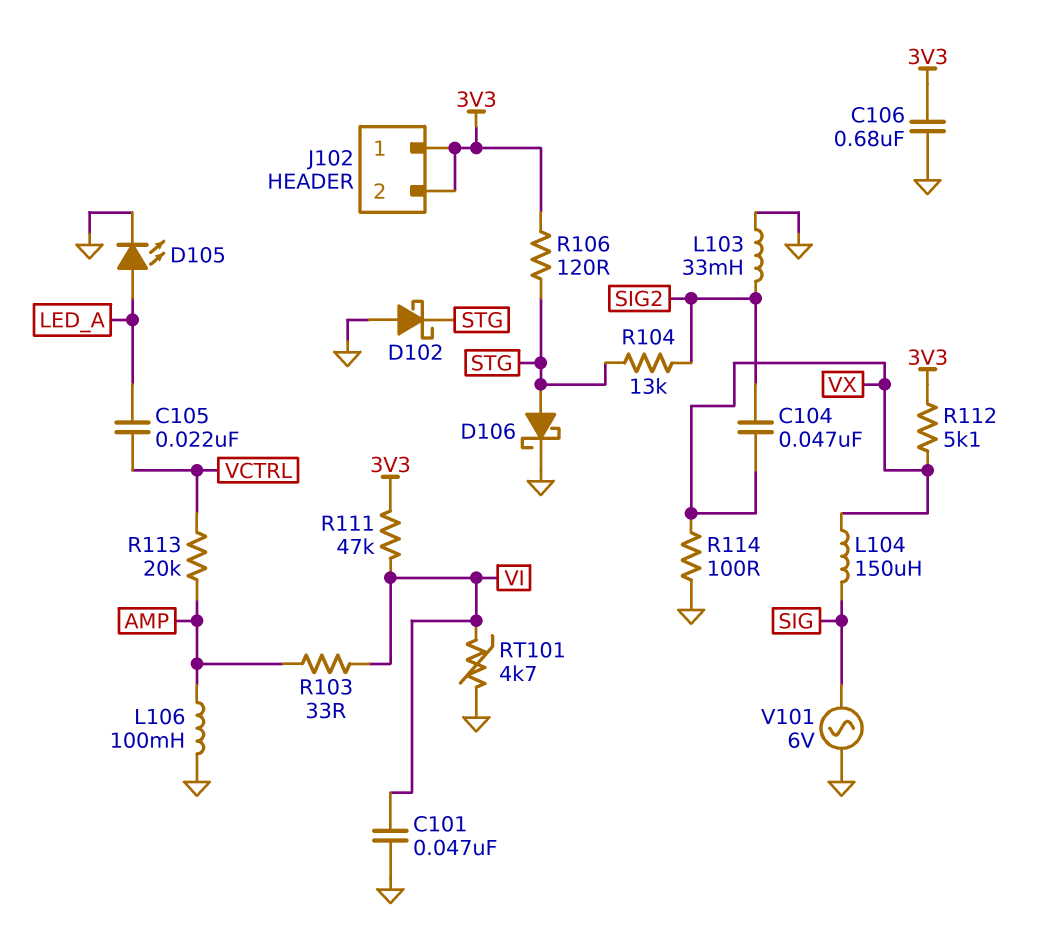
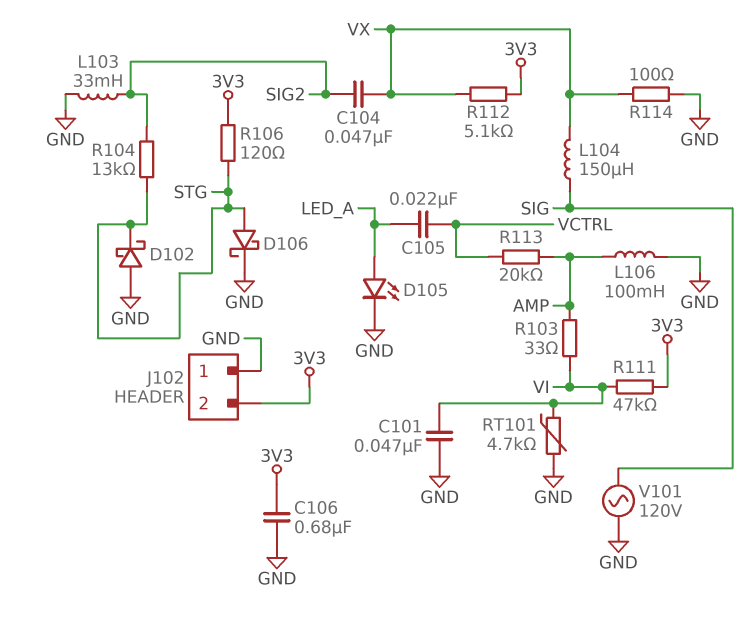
J102 pin 1: 3V3 -> GND
V101: AC 6V (GND, SIG) -> AC 120V (GND, SIG)

